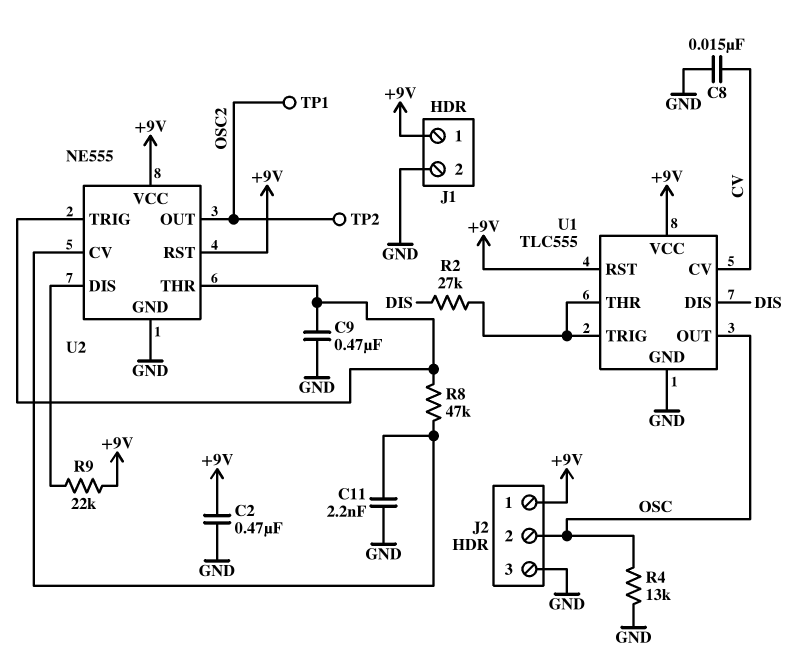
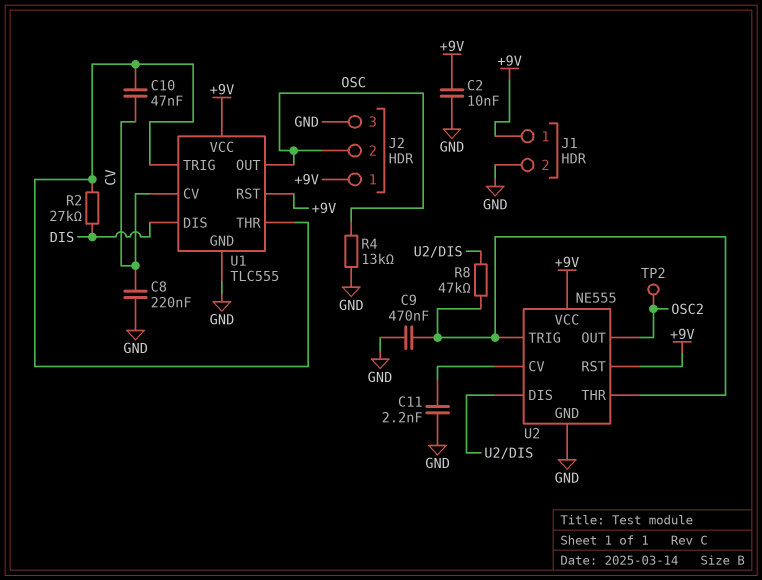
C2: 470nF (+9V, GND) -> 10nF (+9V, GND)
C8: 15nF (CV, GND) -> 220nF (CV, GND)
C10: none -> 47nF (CV, U1/THR)
R8: 47k (U2/CV, U2/THR) -> 47k (U2/DIS, U2/THR)
R9: 22k (+9V, U2/DIS) -> none
TP1: test point (OSC2) -> none

